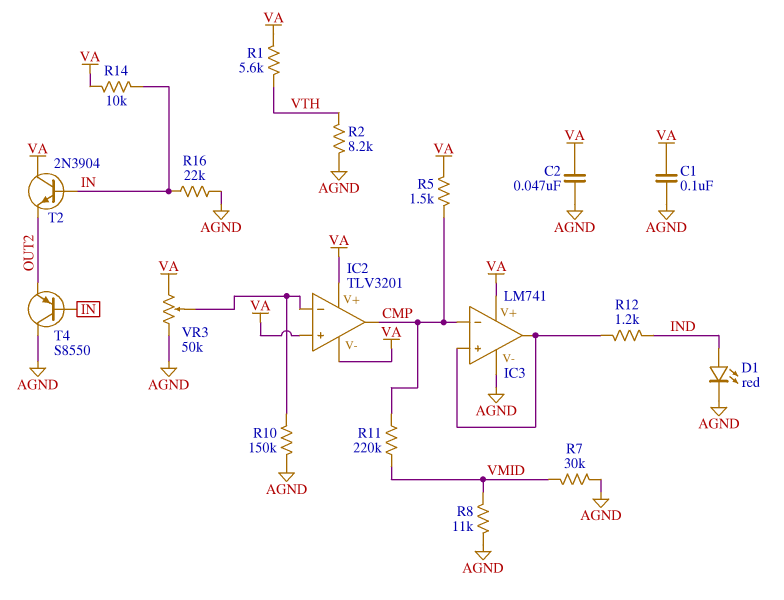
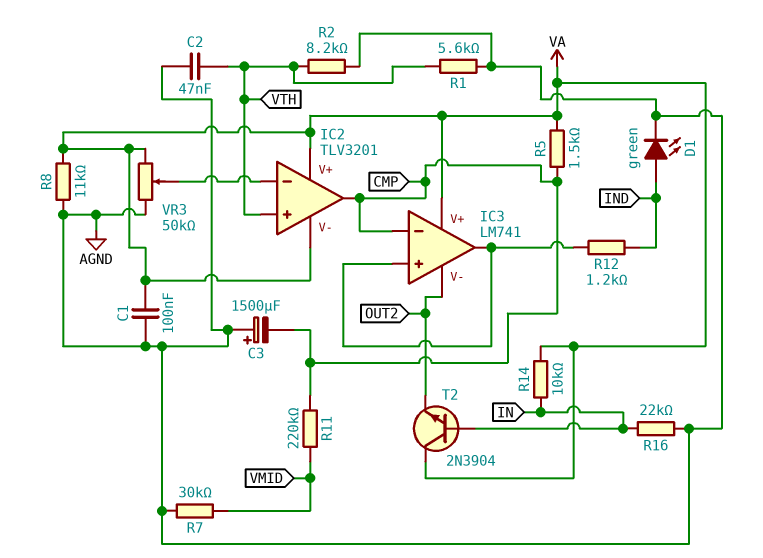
C2: 47nF (AGND, VA) -> 47nF (AGND, VTH)
C3: none -> 1500uF (plus AGND, minus CMP)
D1: LED red (A IND, K AGND) -> LED green (A IND, K AGND)
IC2 pin in+: VA -> VTH
IC3 pin V-: AGND -> OUT2
R1: 5.6k (VA, VTH) -> 5.6k (AGND, VTH)
R8: 11k (AGND, VMID) -> 11k (AGND, VA)
R10: 150k (AGND, IC2/in-) -> none
T4: PNP S8550 (B IN, C AGND, E OUT2) -> none

